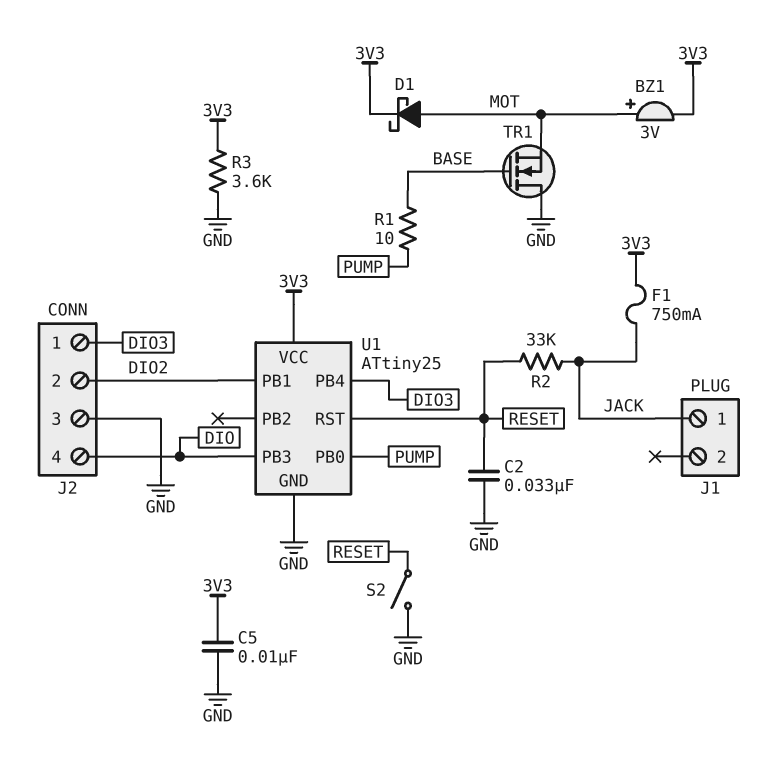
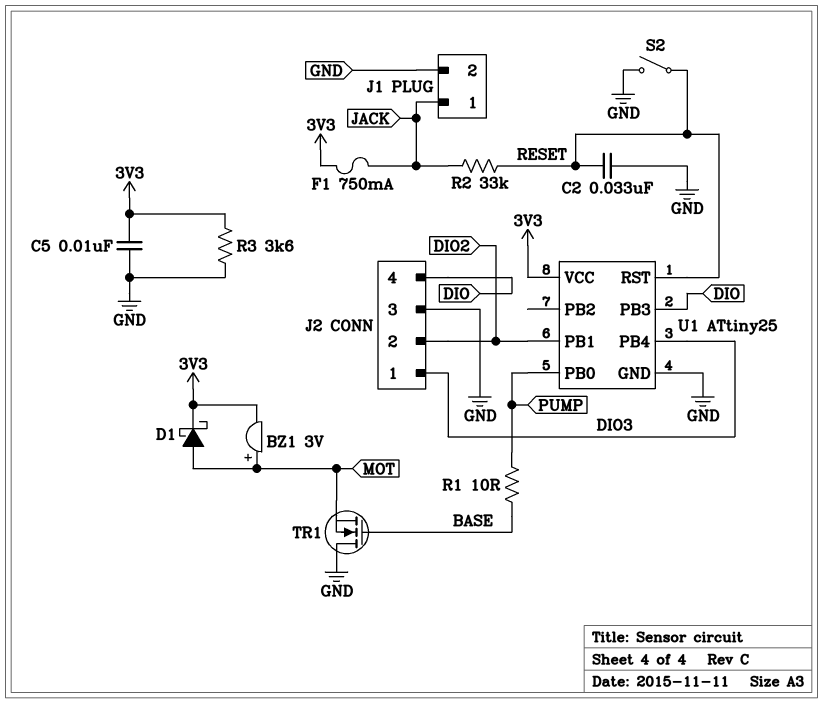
J1 pin 2: none -> GND

